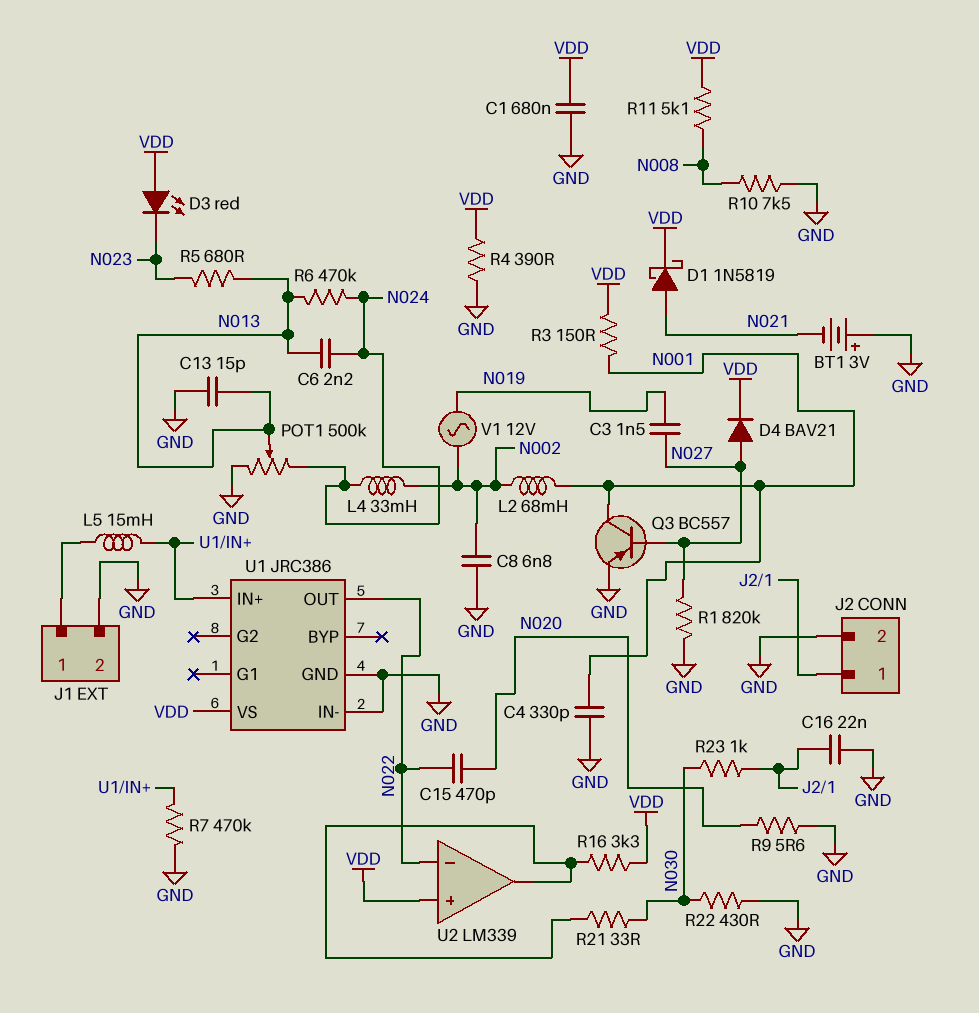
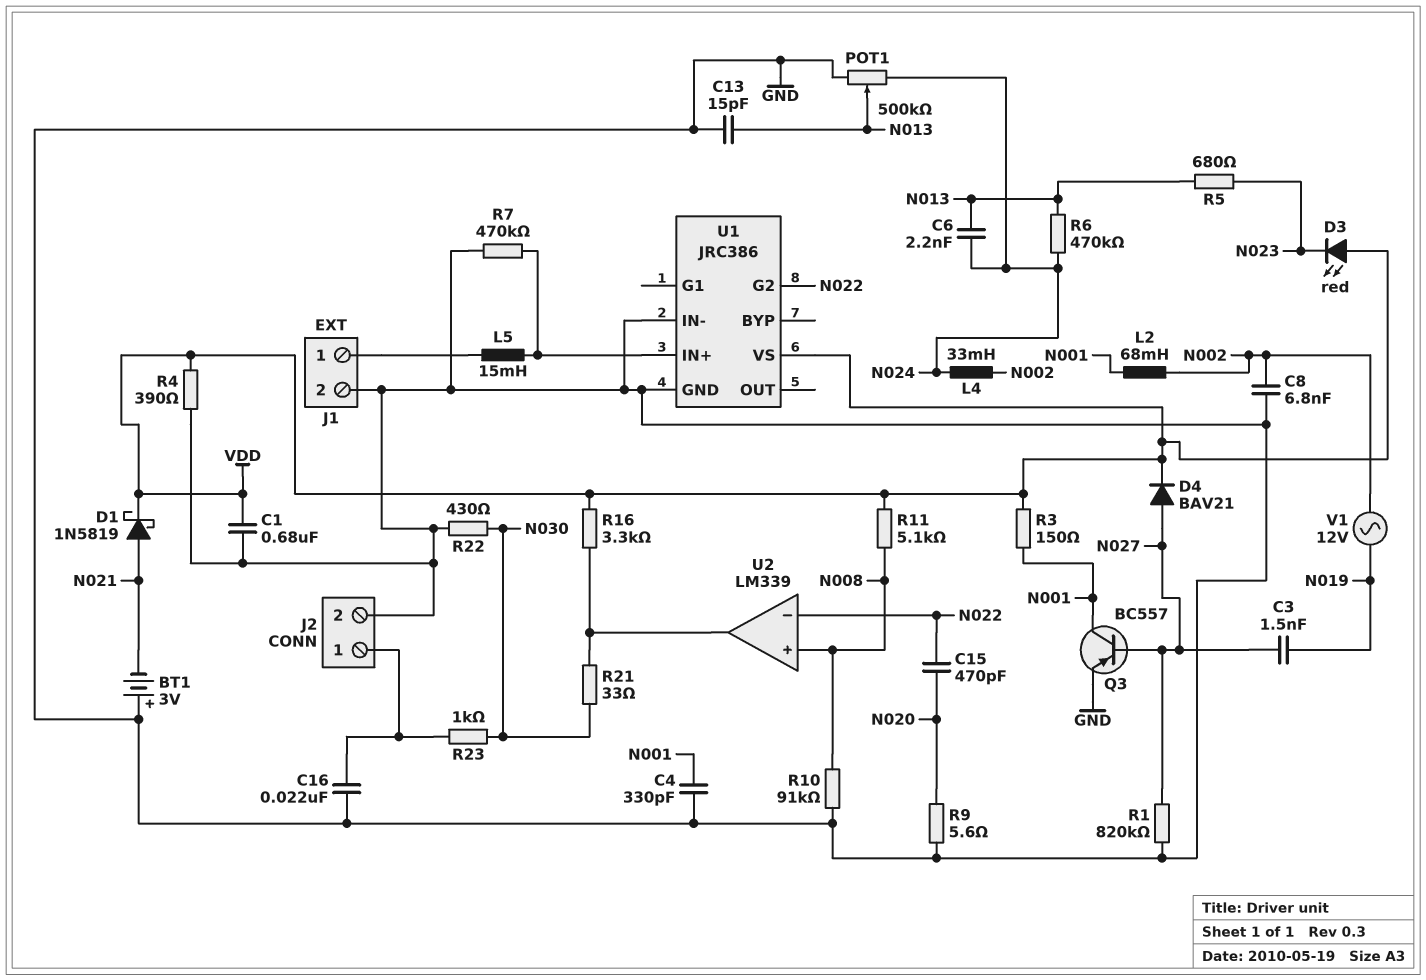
R10: 7.5k (GND, N008) -> 91k (GND, N008)
U1 pin G2: none -> N022
U1 pin OUT: N022 -> none
U2 pin in+: VDD -> N008

